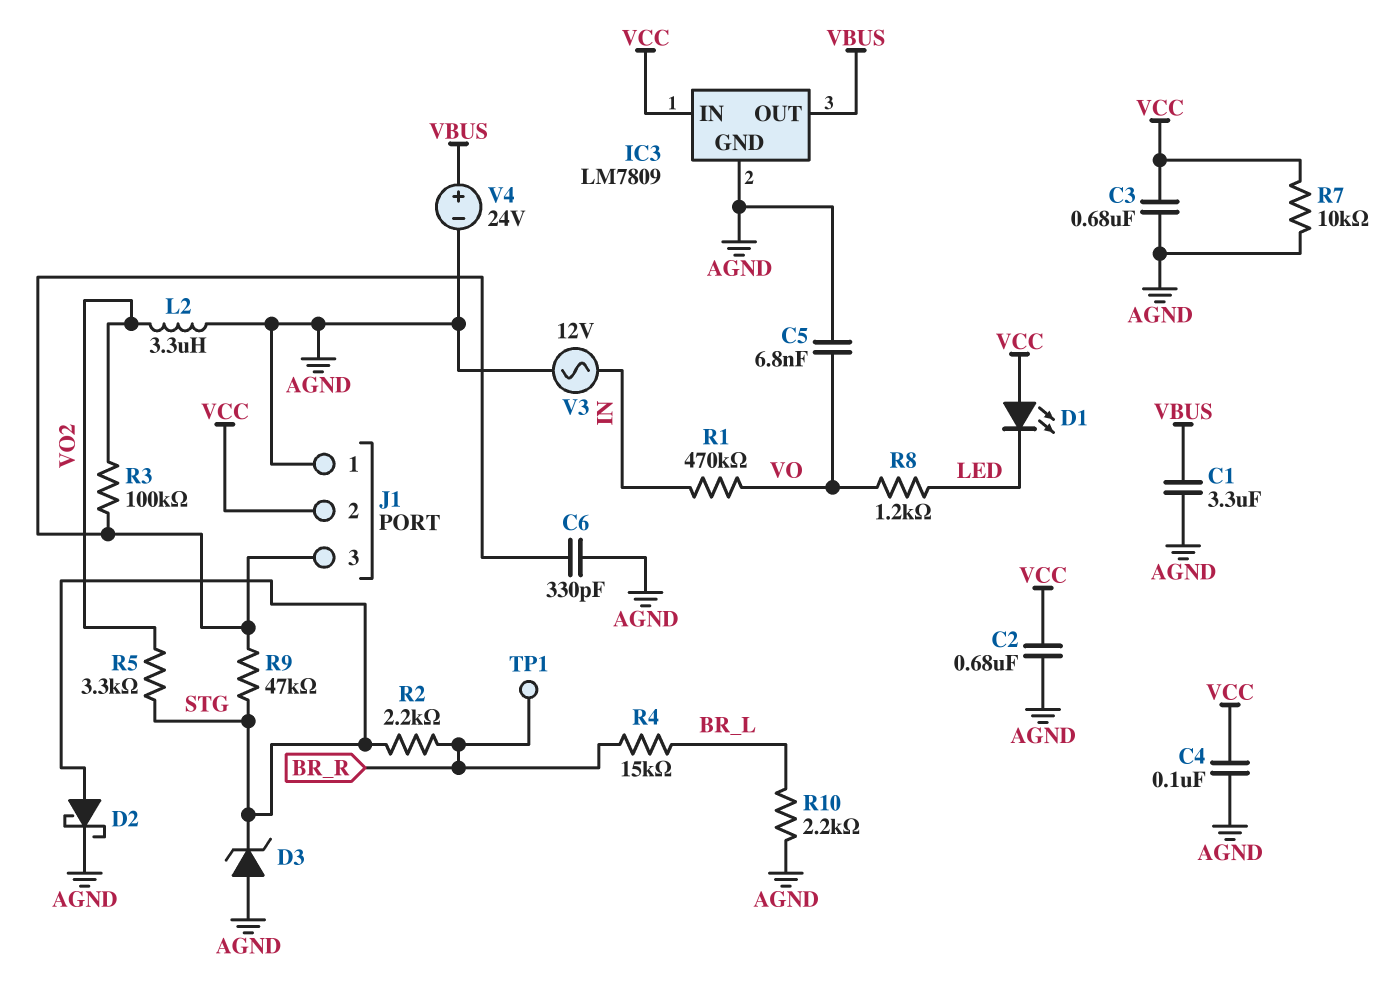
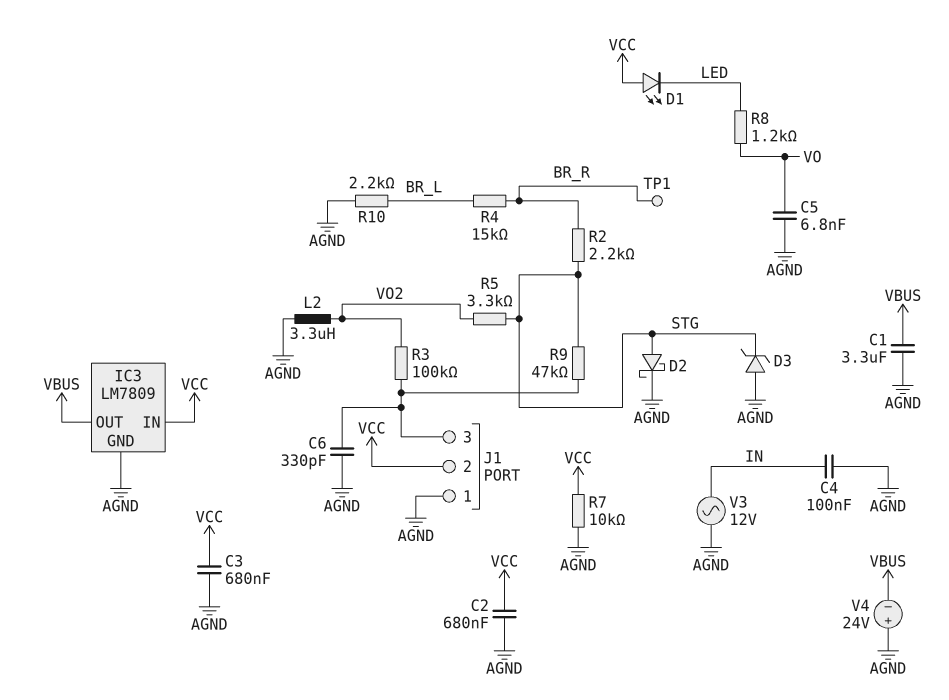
C4: 100nF (AGND, VCC) -> 100nF (AGND, IN)
R1: 470k (IN, VO) -> none
V4: 24V (plus VBUS, minus AGND) -> 24V (plus AGND, minus VBUS)

